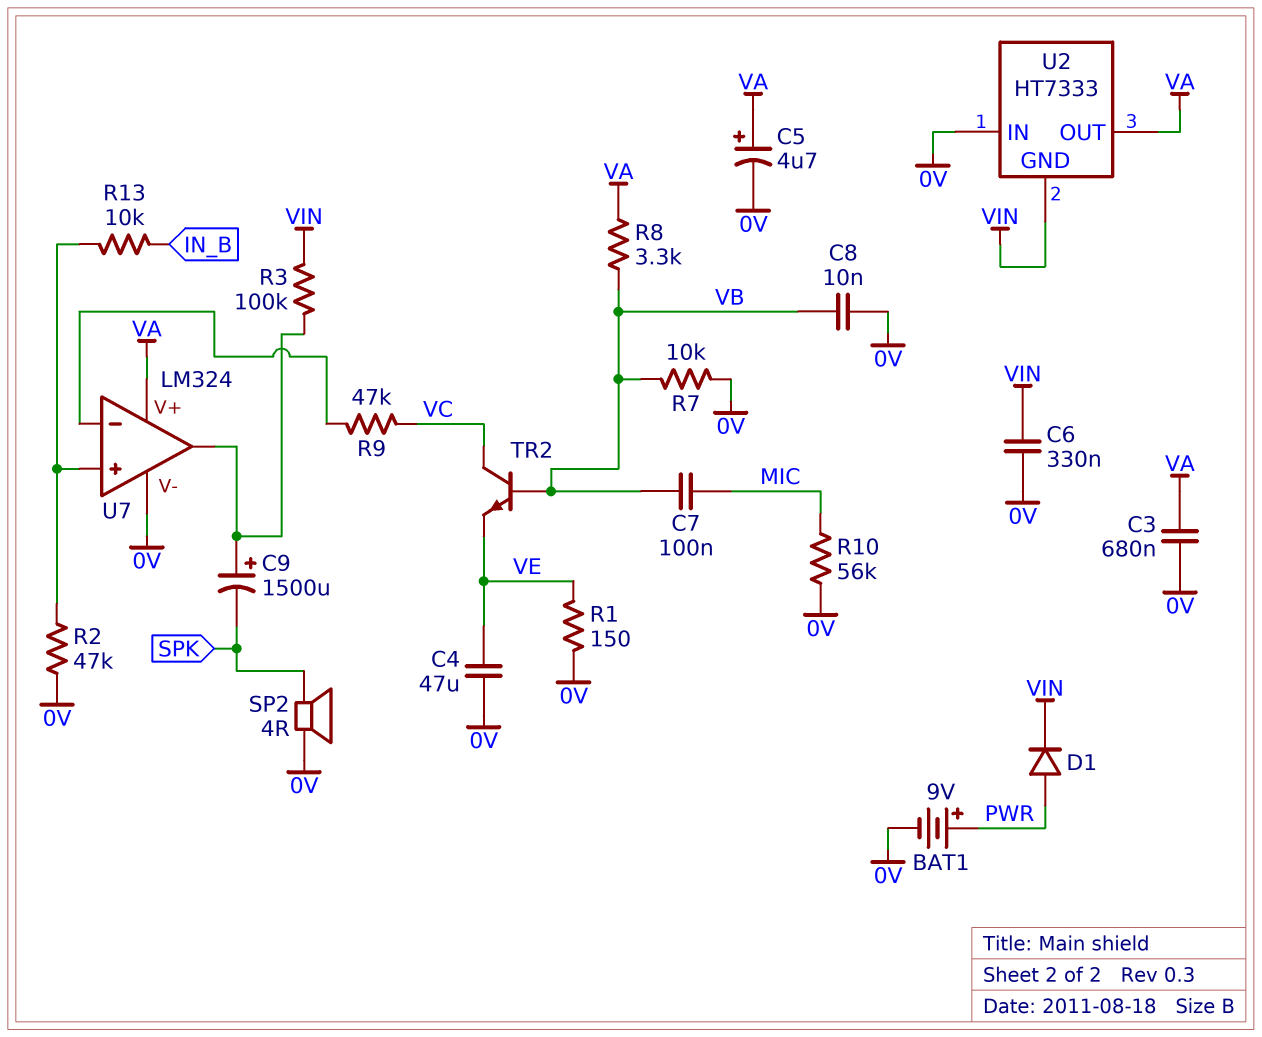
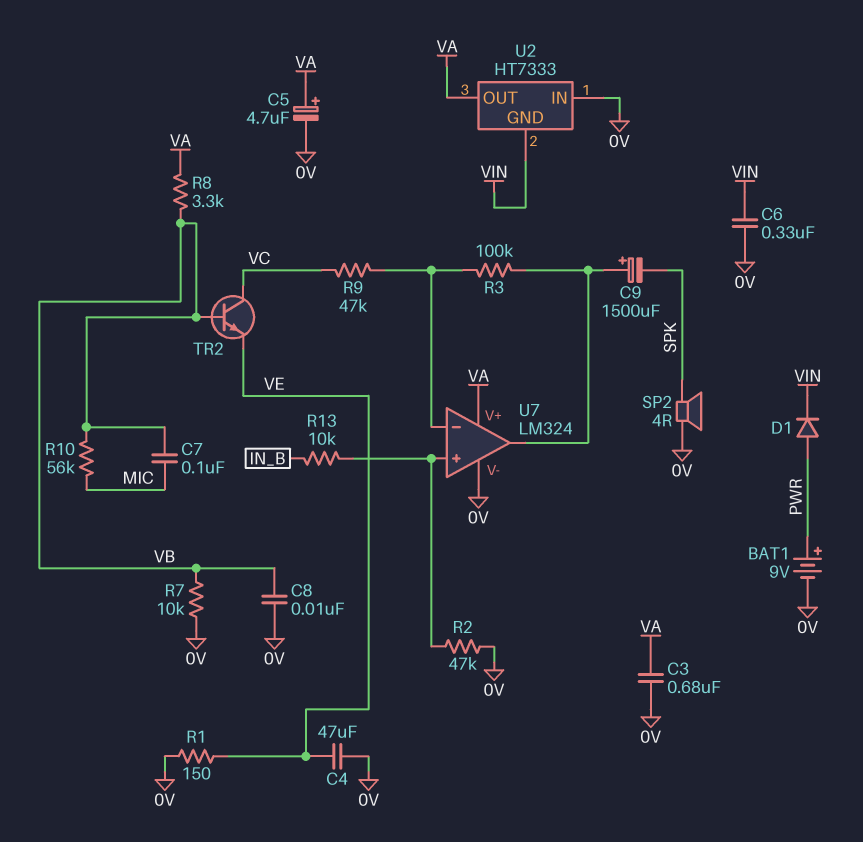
R3: 100k (U7/out, VIN) -> 100k (U7/in-, U7/out)
R10: 56k (0V, MIC) -> 56k (MIC, VB)

